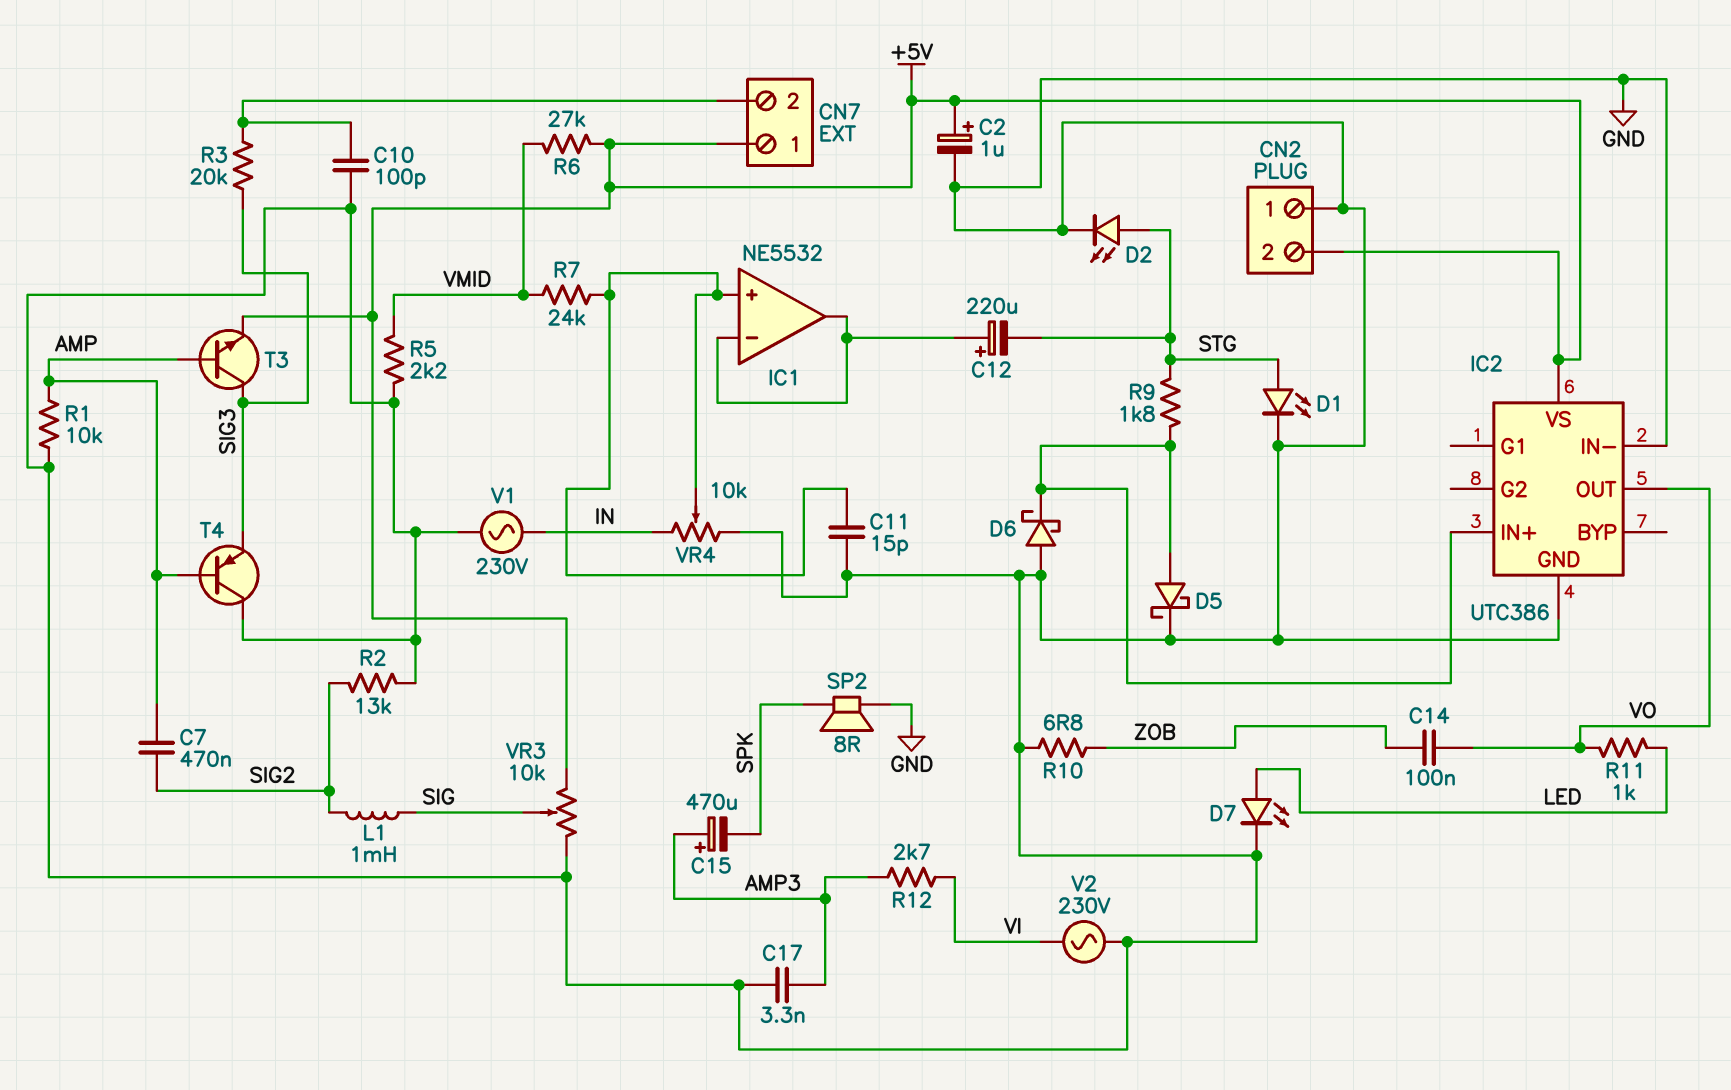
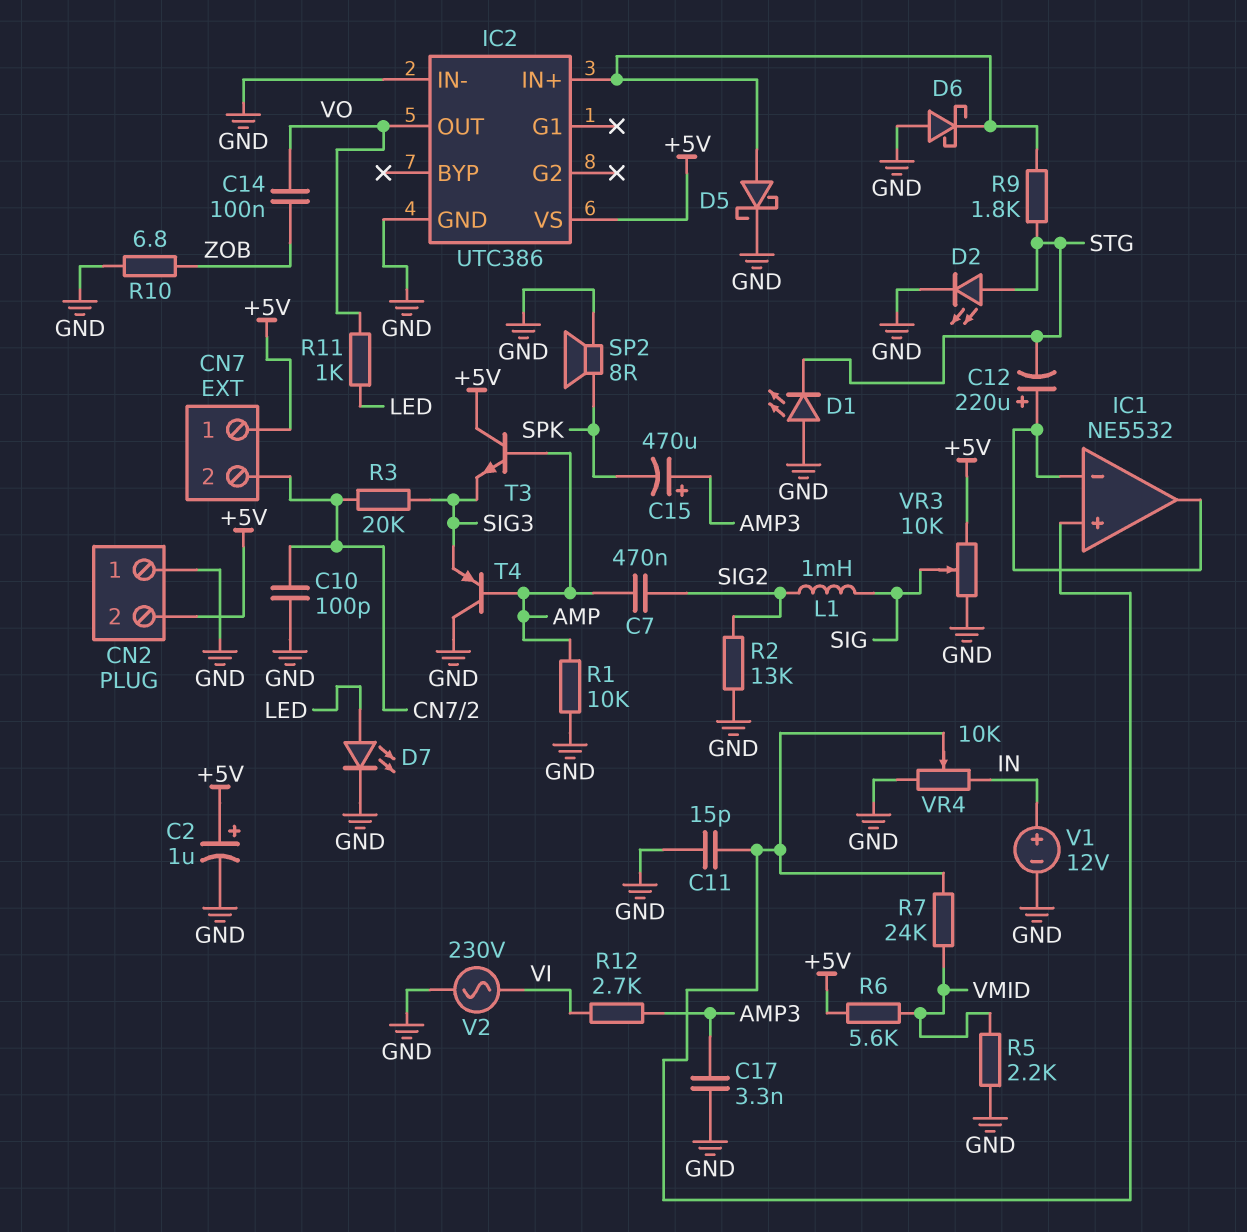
D1: LED (A STG, K GND) -> LED (A GND, K STG)
R6: 27k (+5V, VMID) -> 5.6k (+5V, VMID)
T3: NPN (B AMP, C SIG3, E +5V) -> NPN (B AMP, C +5V, E SIG3)
V1: AC 230V (GND, IN) -> 12V (plus IN, minus GND)

